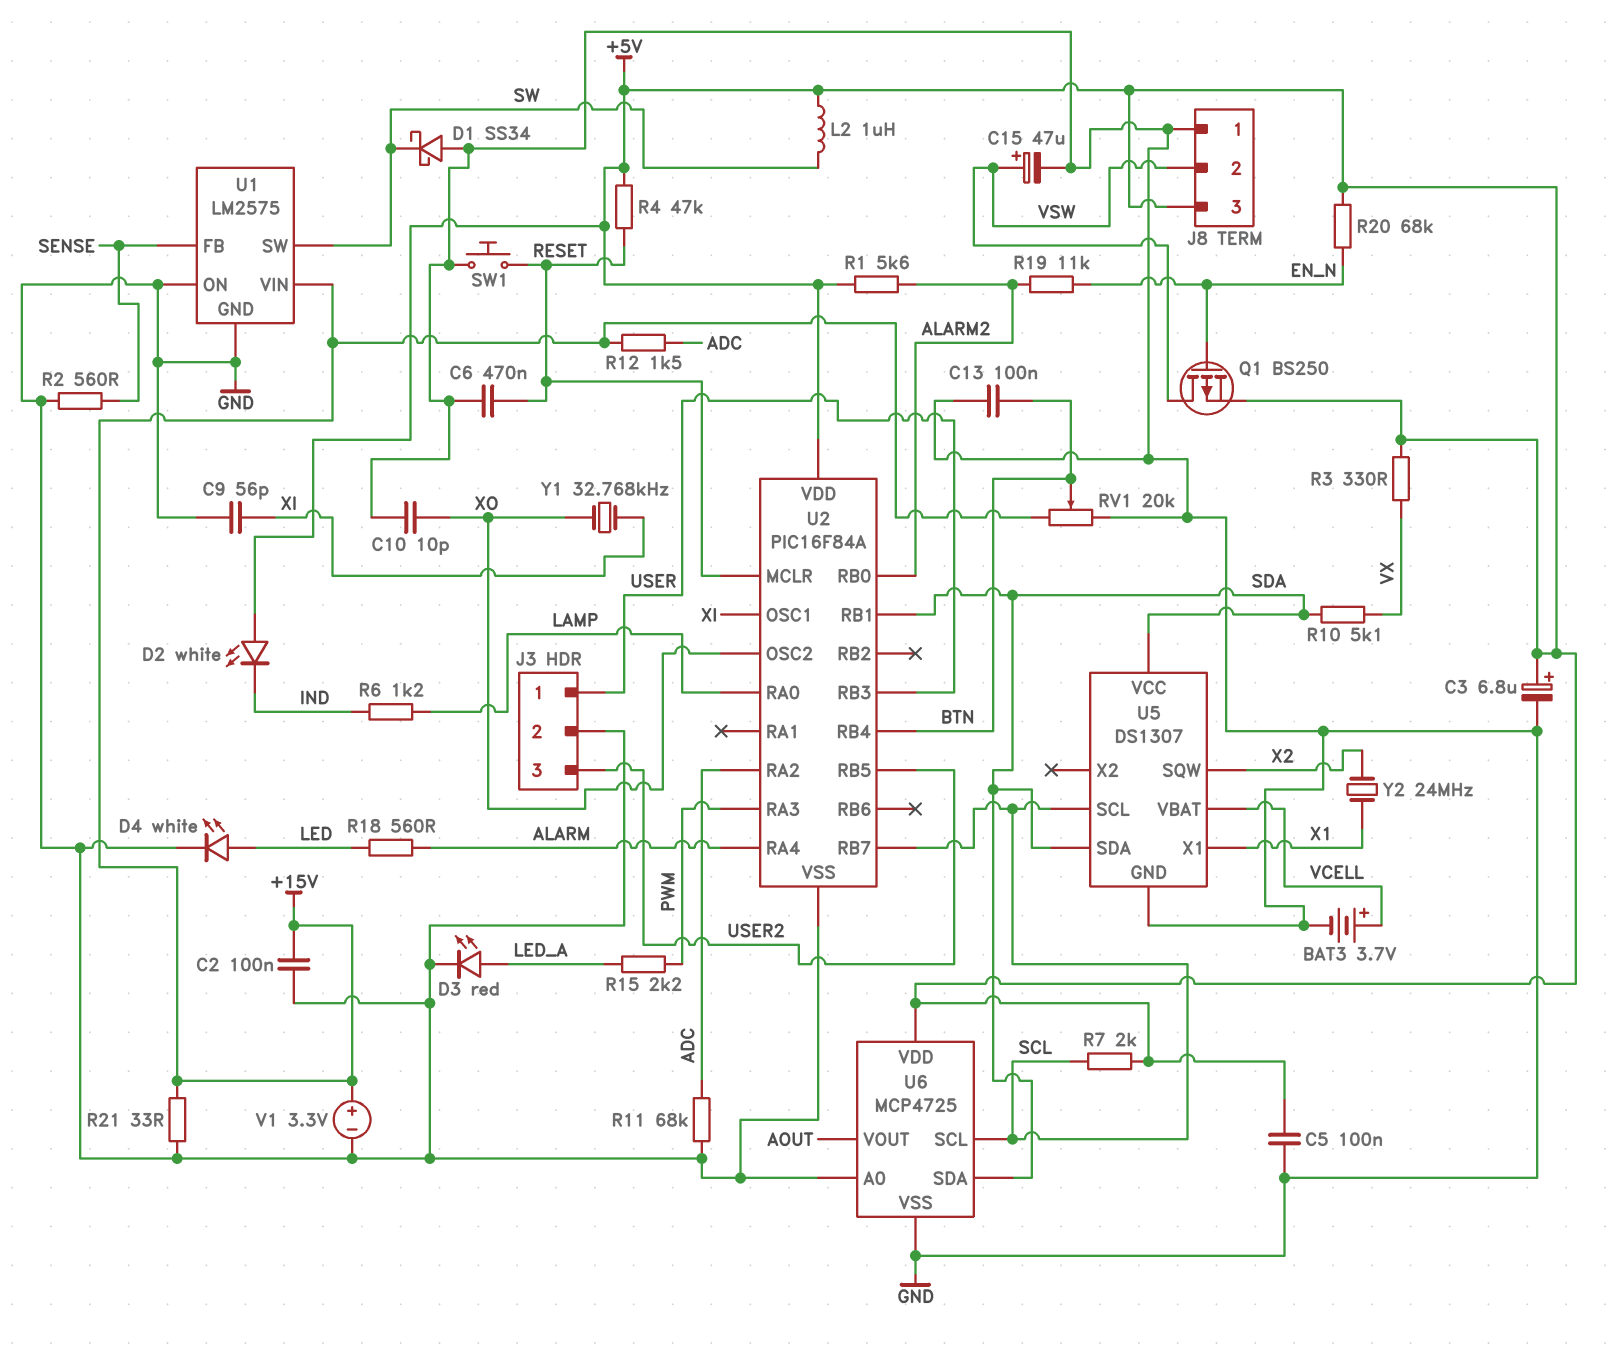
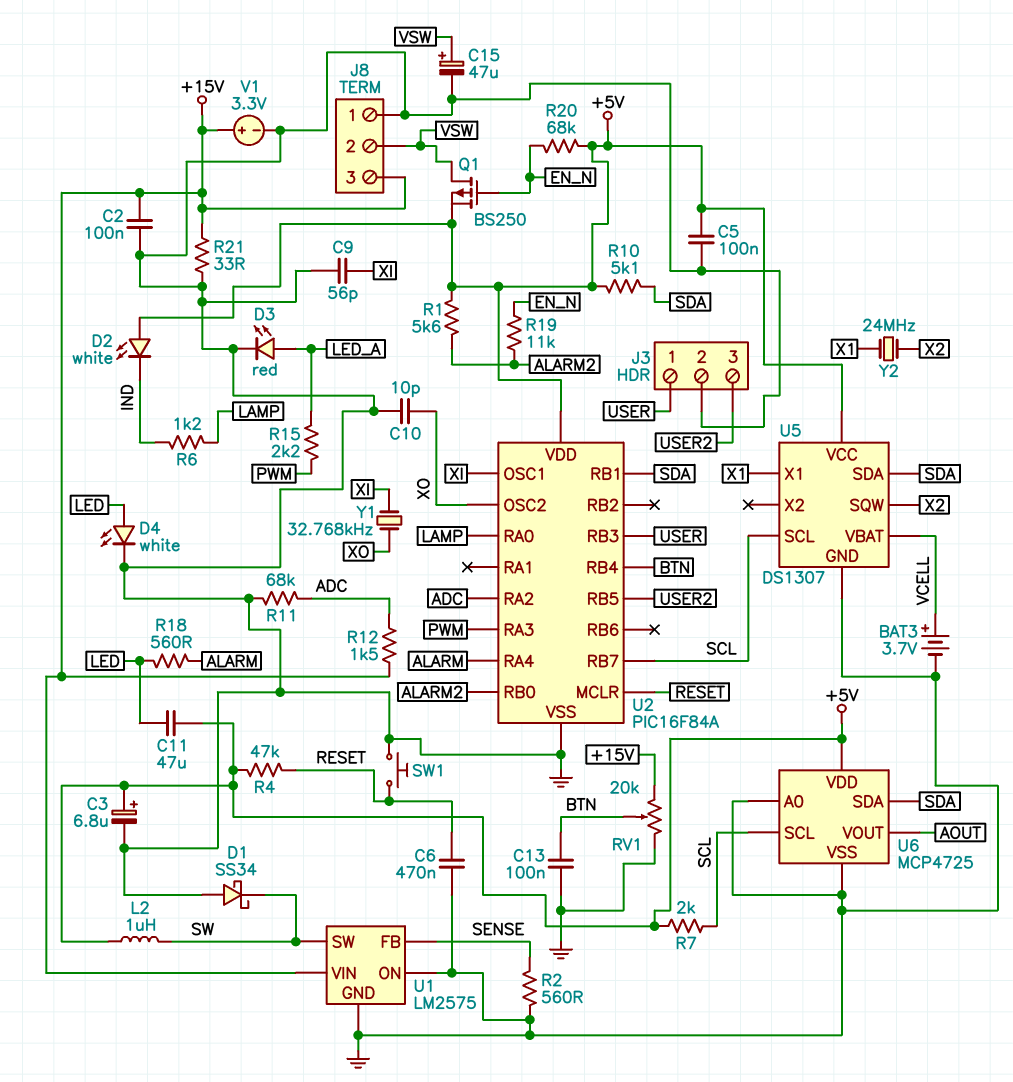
C11: none -> 47uF (+5V, LED)
J8 pin 3: +5V -> +15V
R3: 330 (+5V, VX) -> none
R10: 5.1k (SDA, VX) -> 5.1k (+5V, SDA)
U5 pin VCC: SDA -> +5V

